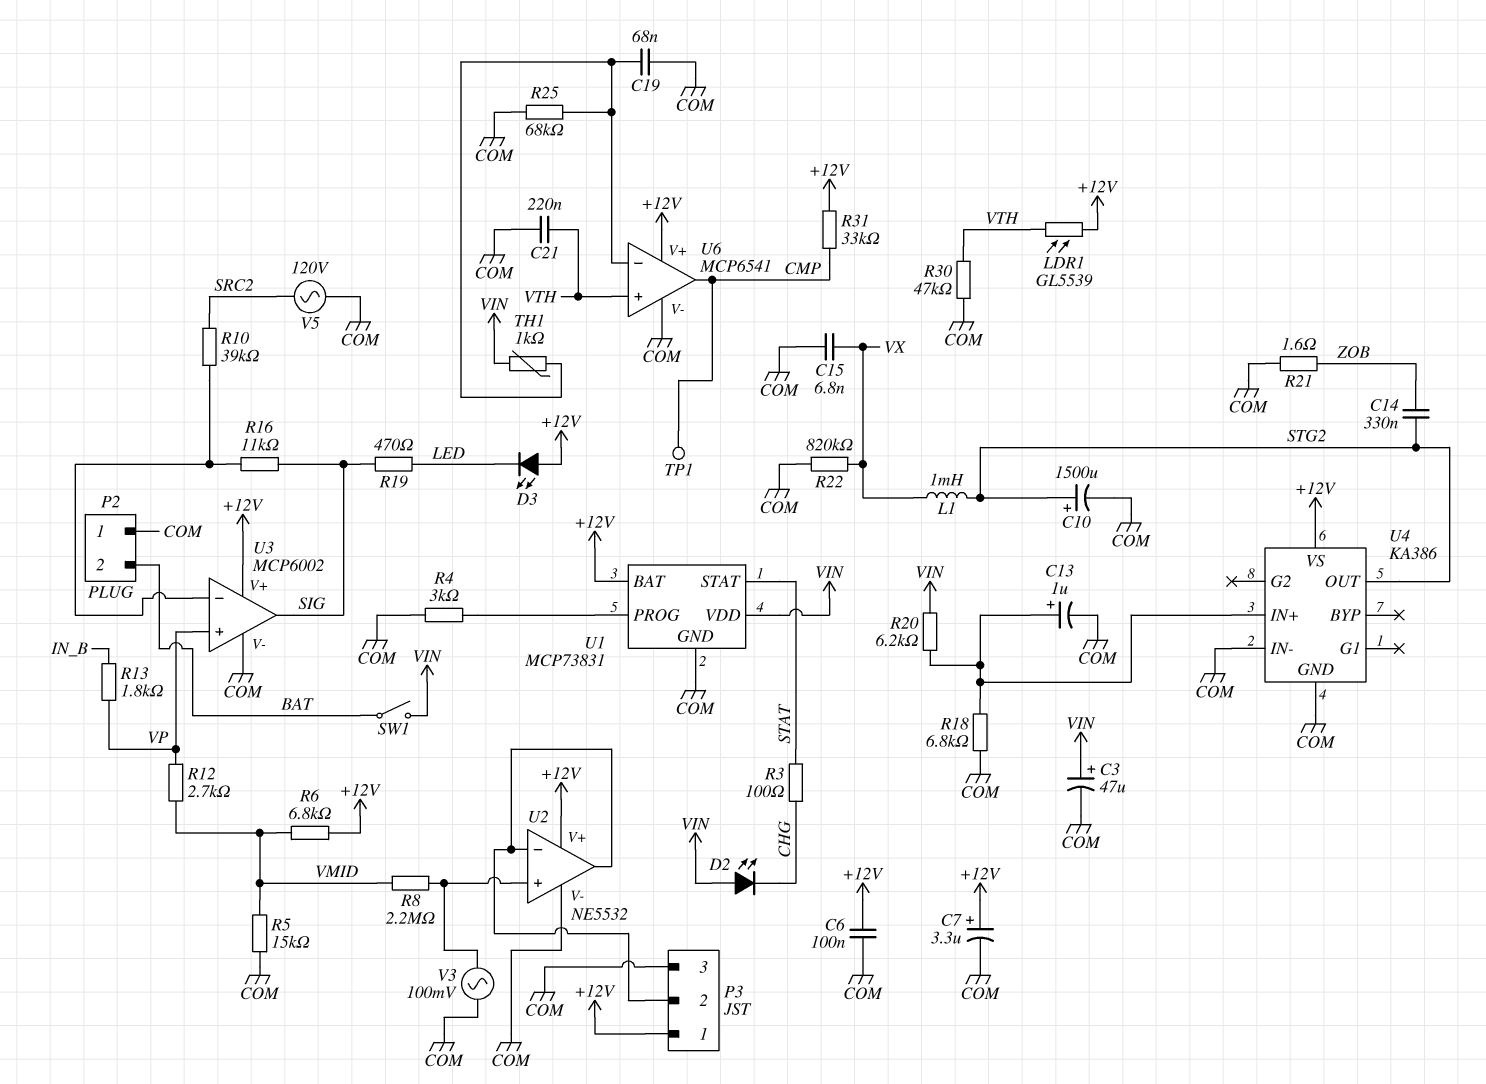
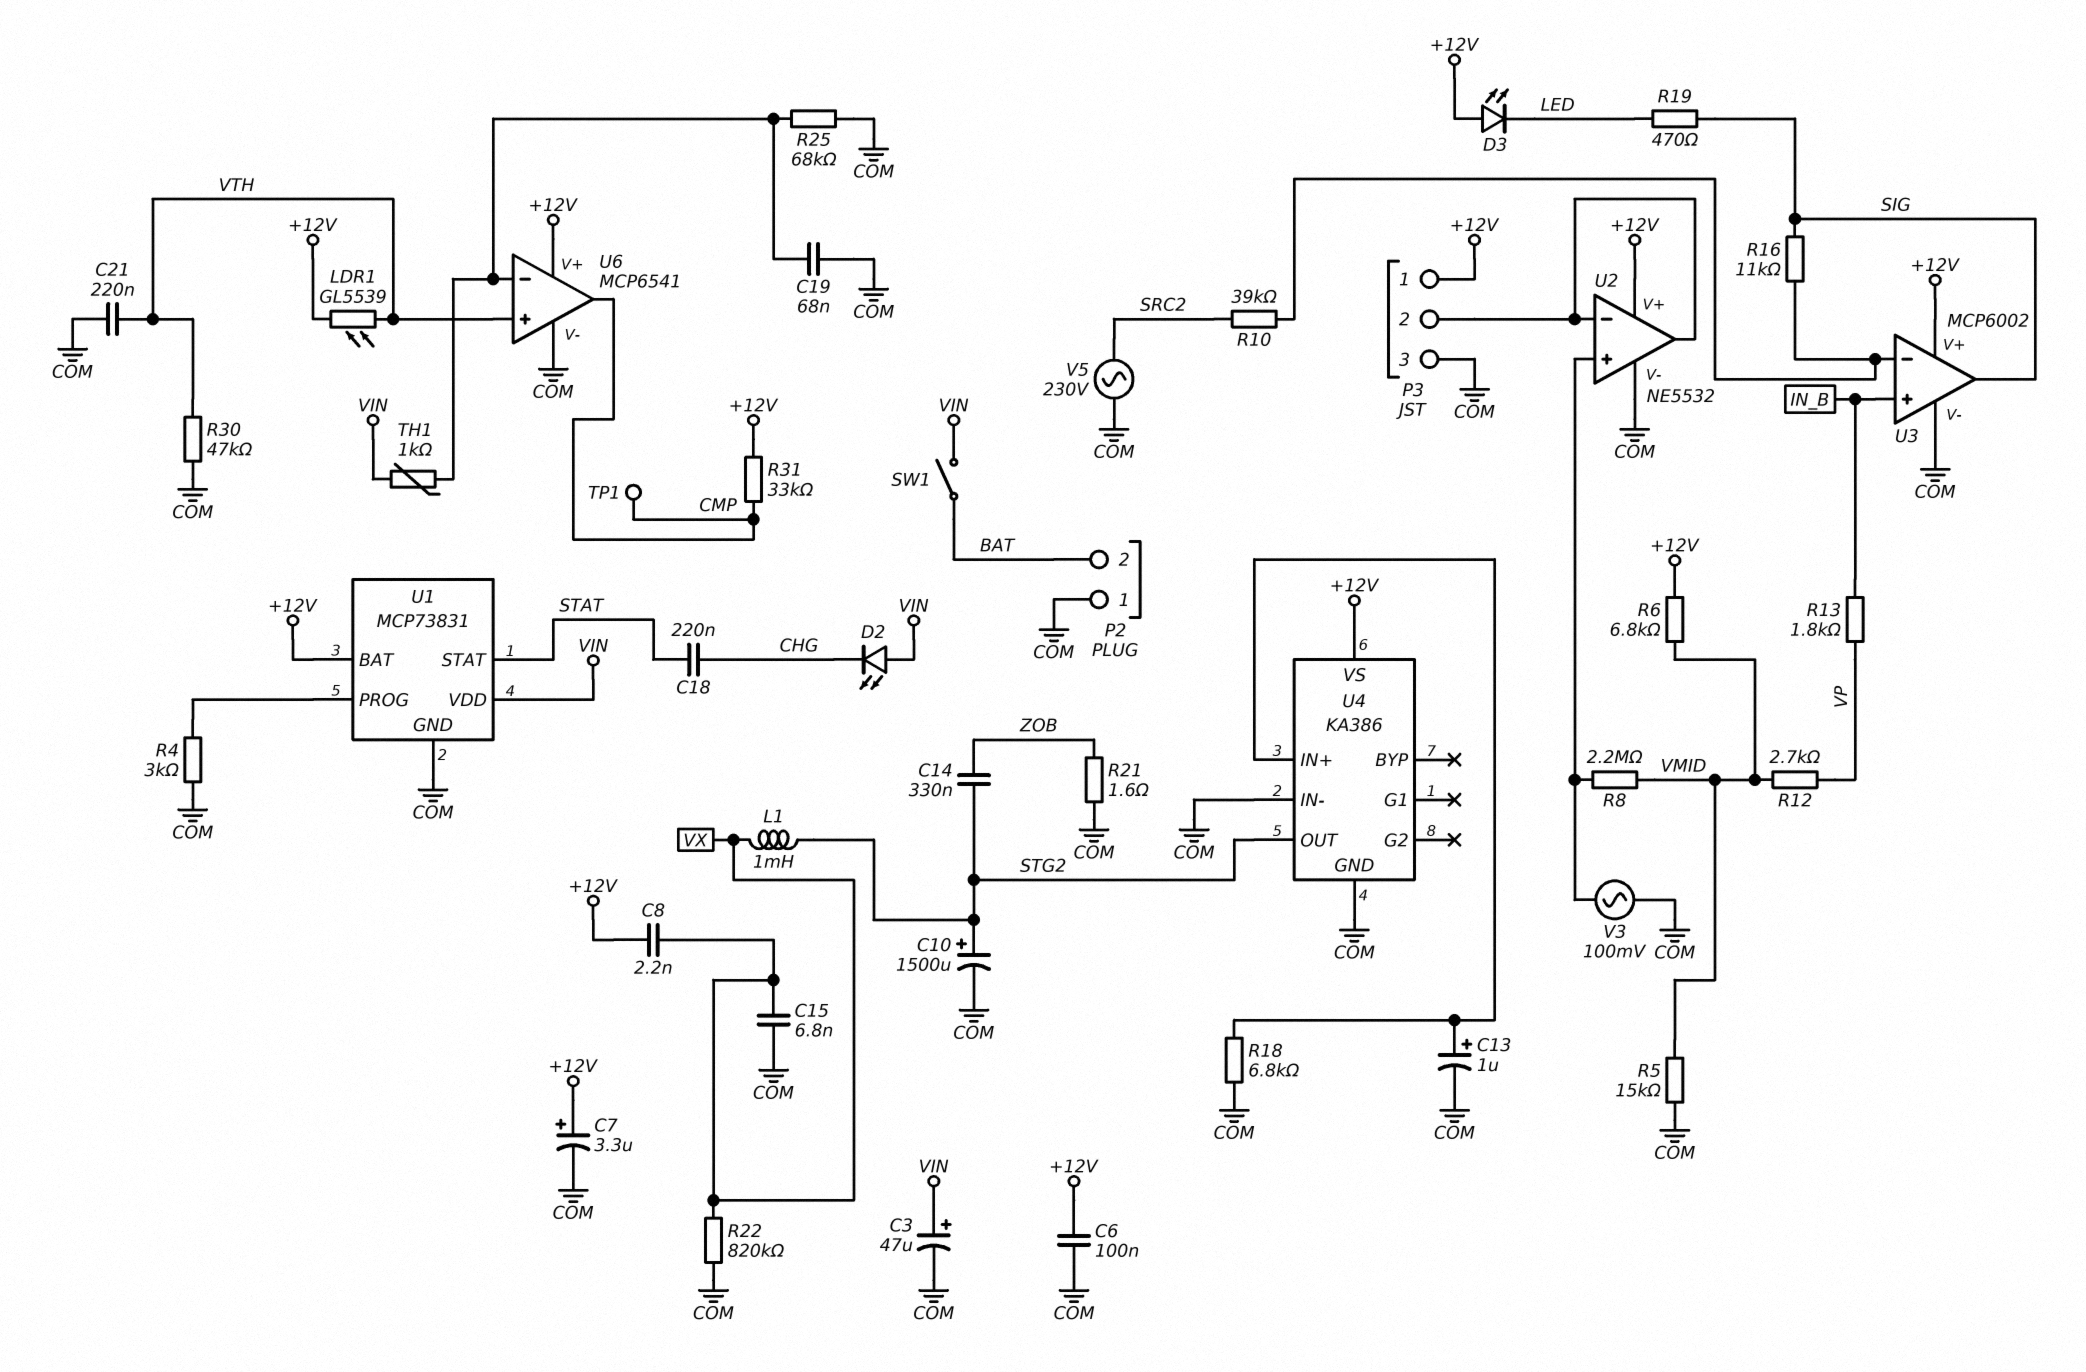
C8: none -> 2.2nF (+12V, VX)
C18: none -> 220nF (CHG, STAT)
R3: 100 (CHG, STAT) -> none
R20: 6.2k (U4/IN+, VIN) -> none
U3 pin in+: VP -> IN_B
V5: AC 120V (COM, SRC2) -> AC 230V (COM, SRC2)

